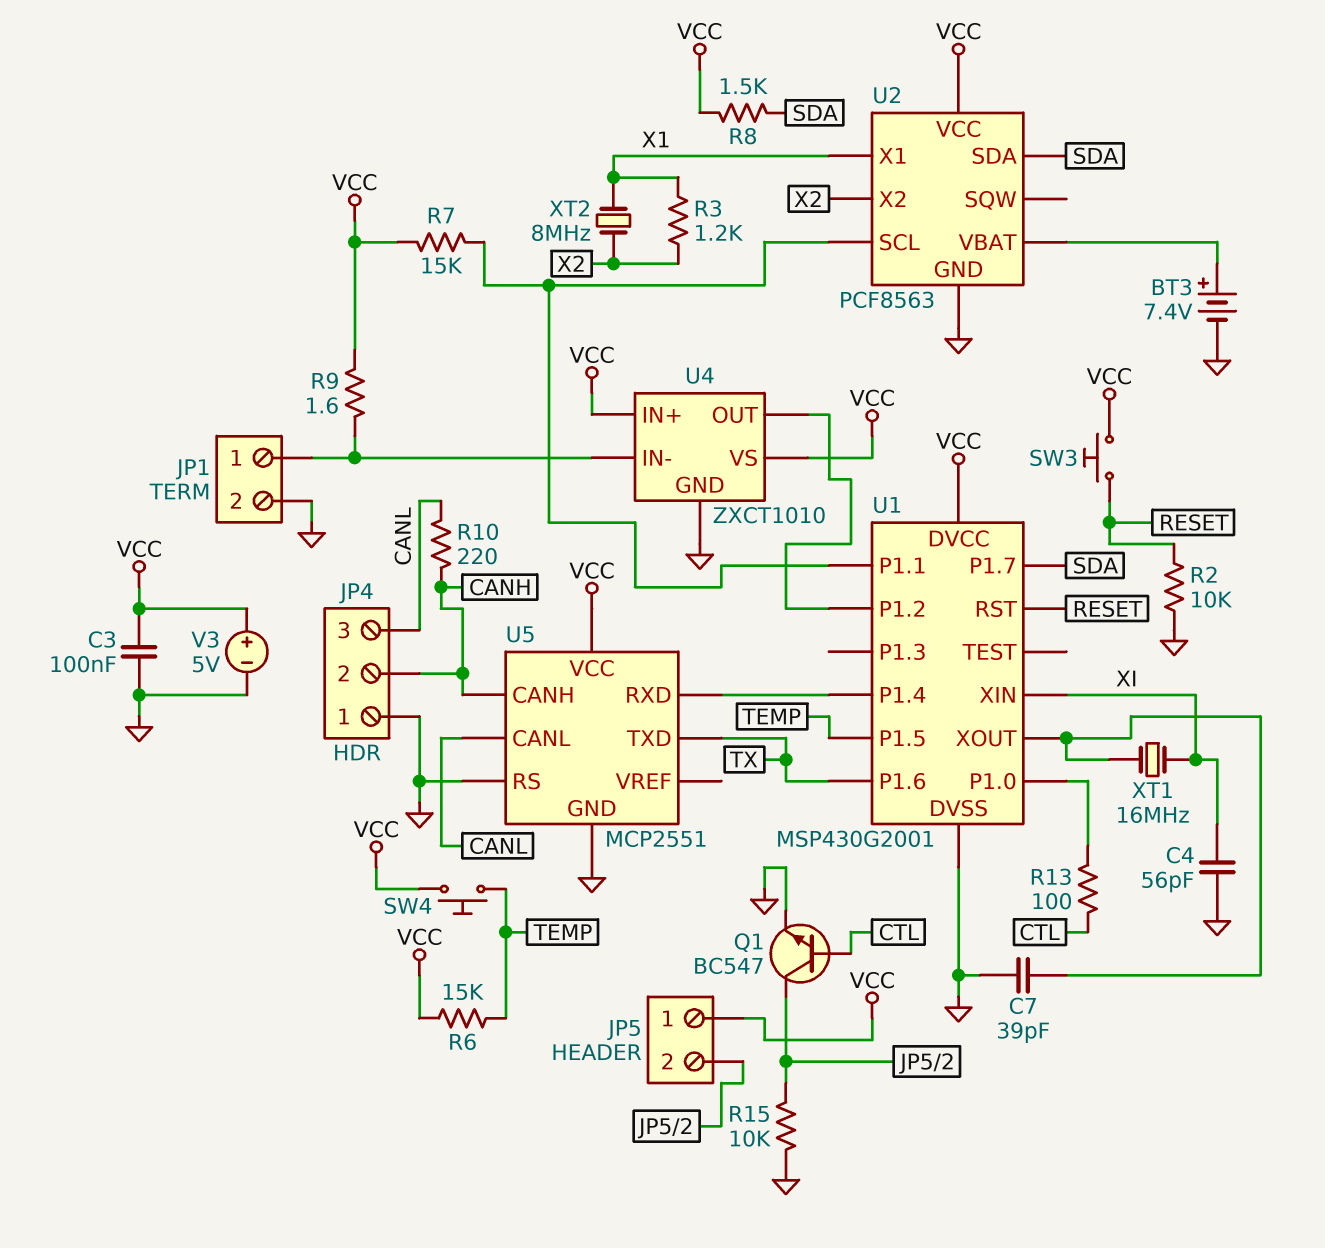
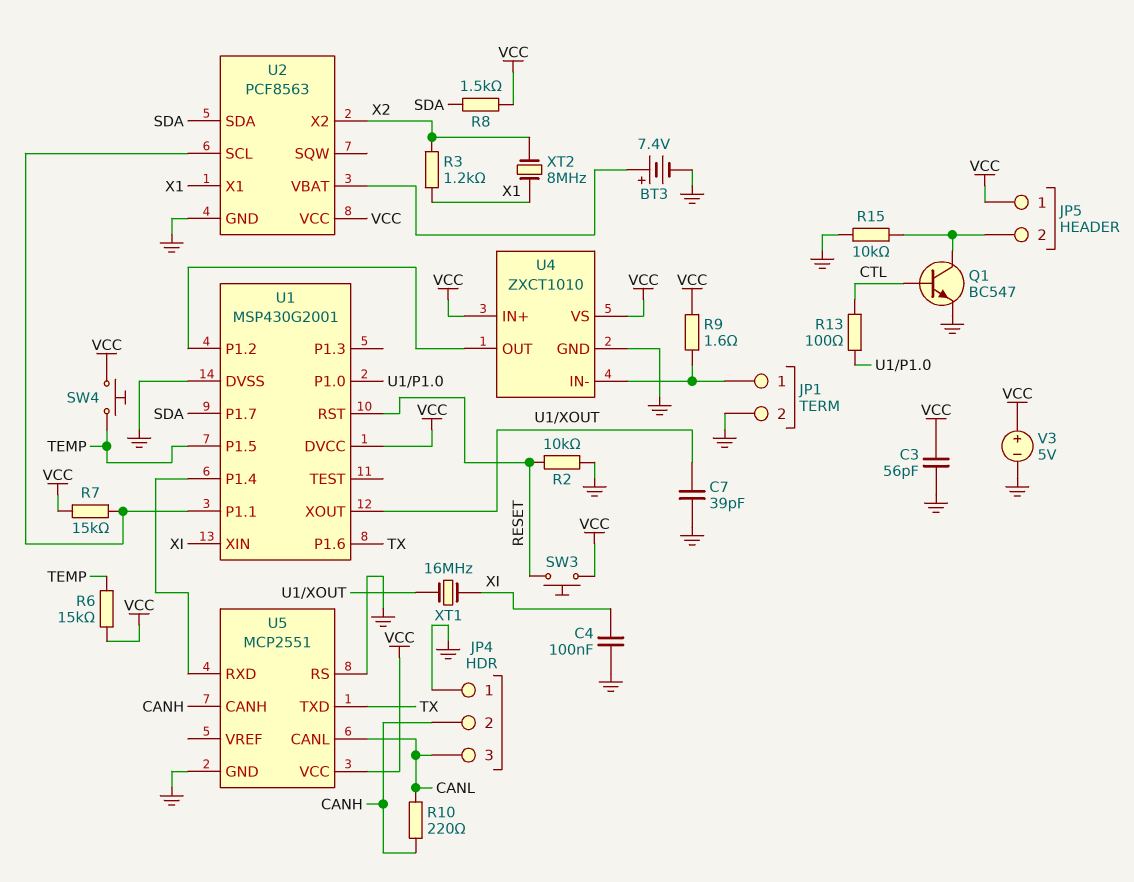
C3: 100nF (GND, VCC) -> 56pF (GND, VCC)
C4: 56pF (GND, XI) -> 100nF (GND, XI)

